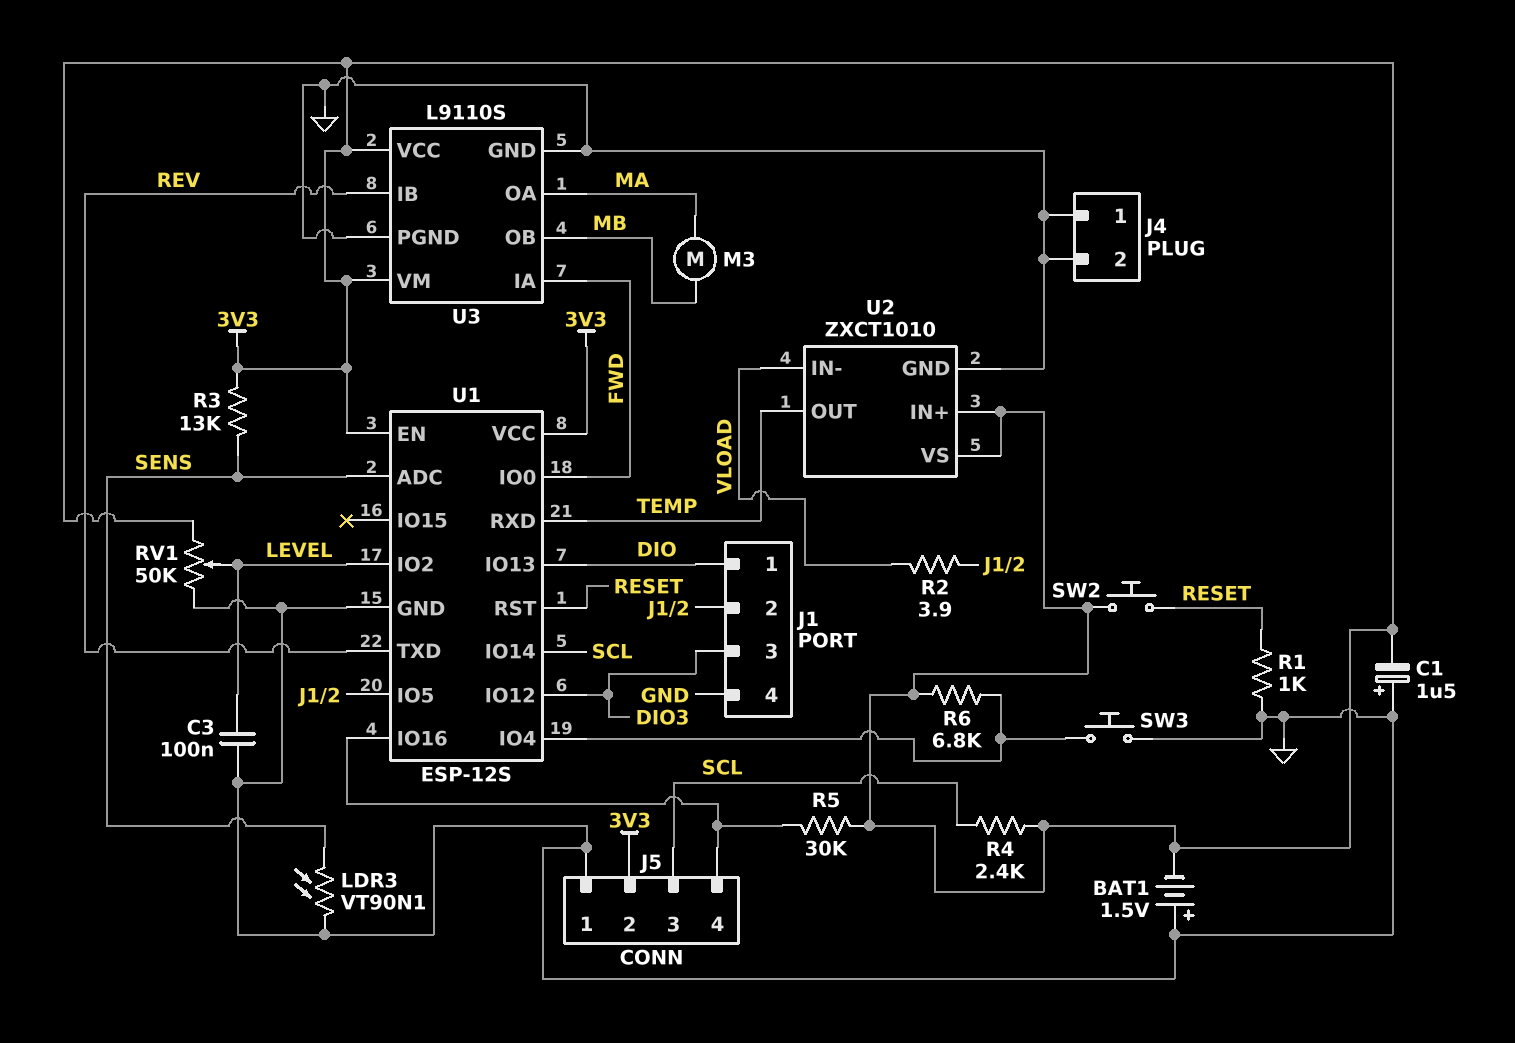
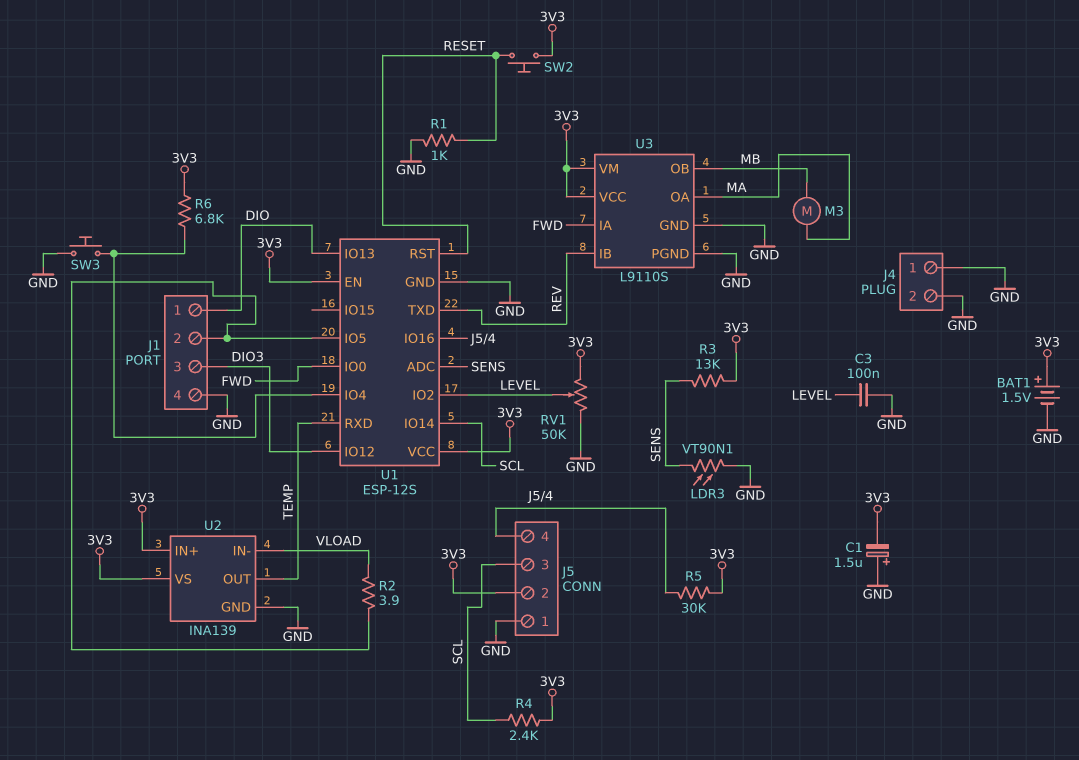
BAT1: 1.5V (plus GND, minus 3V3) -> 1.5V (plus 3V3, minus GND)
U2: ZXCT1010 -> INA139

